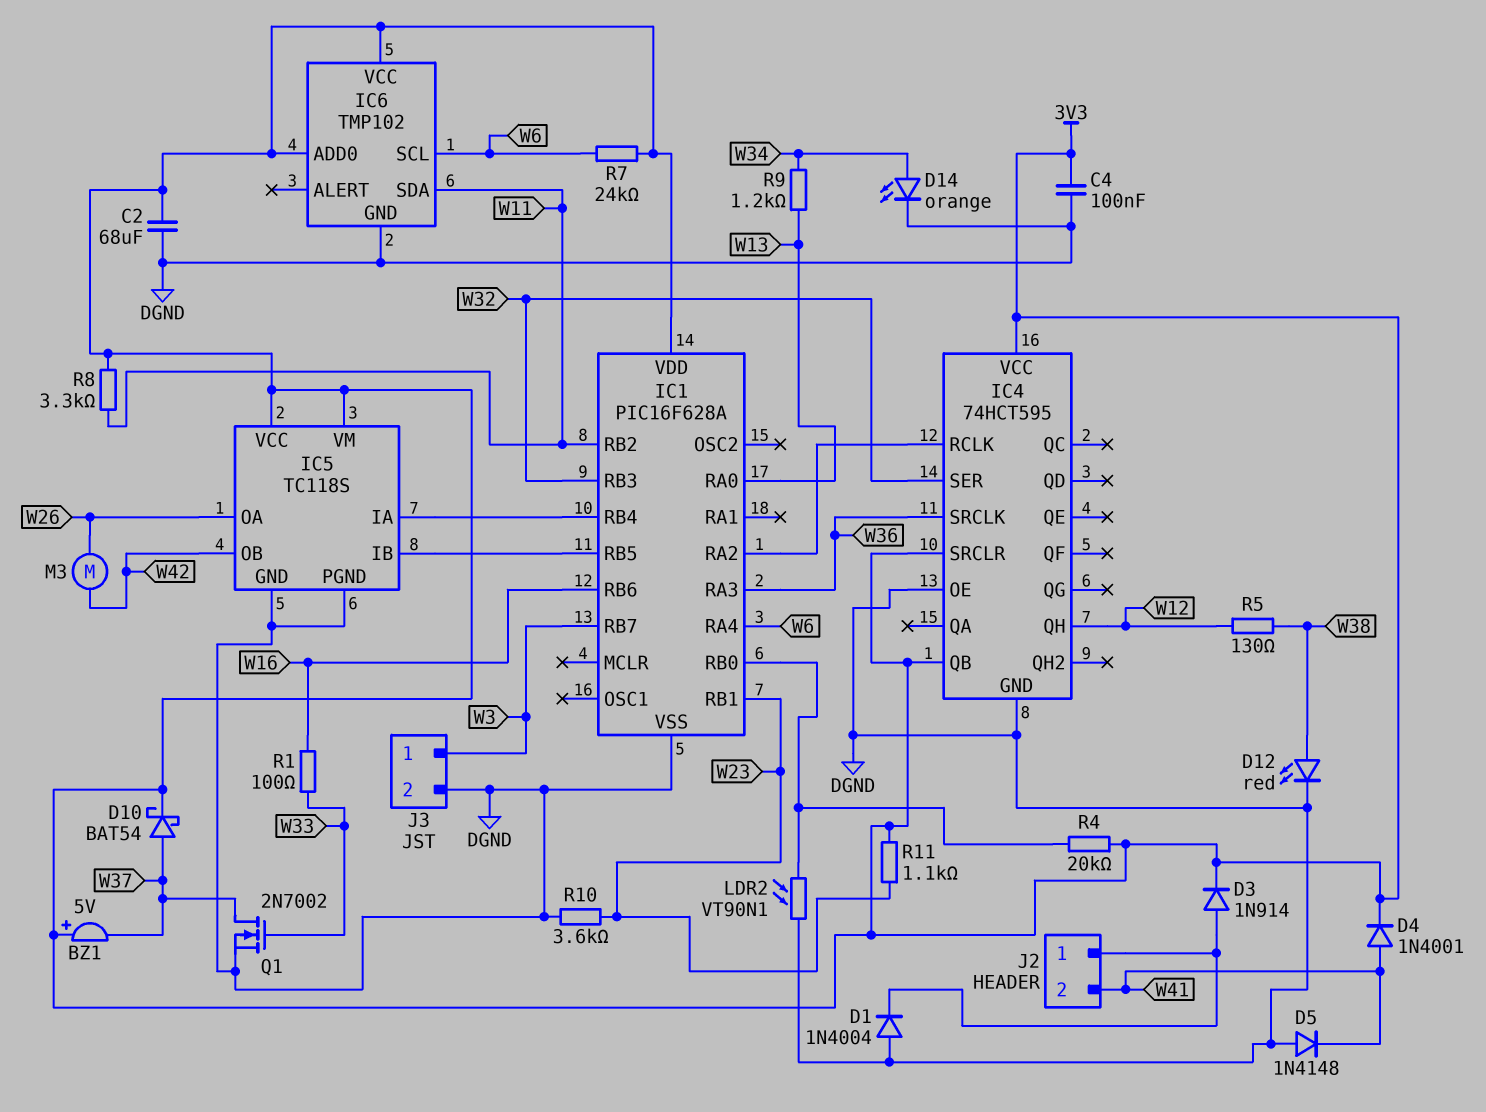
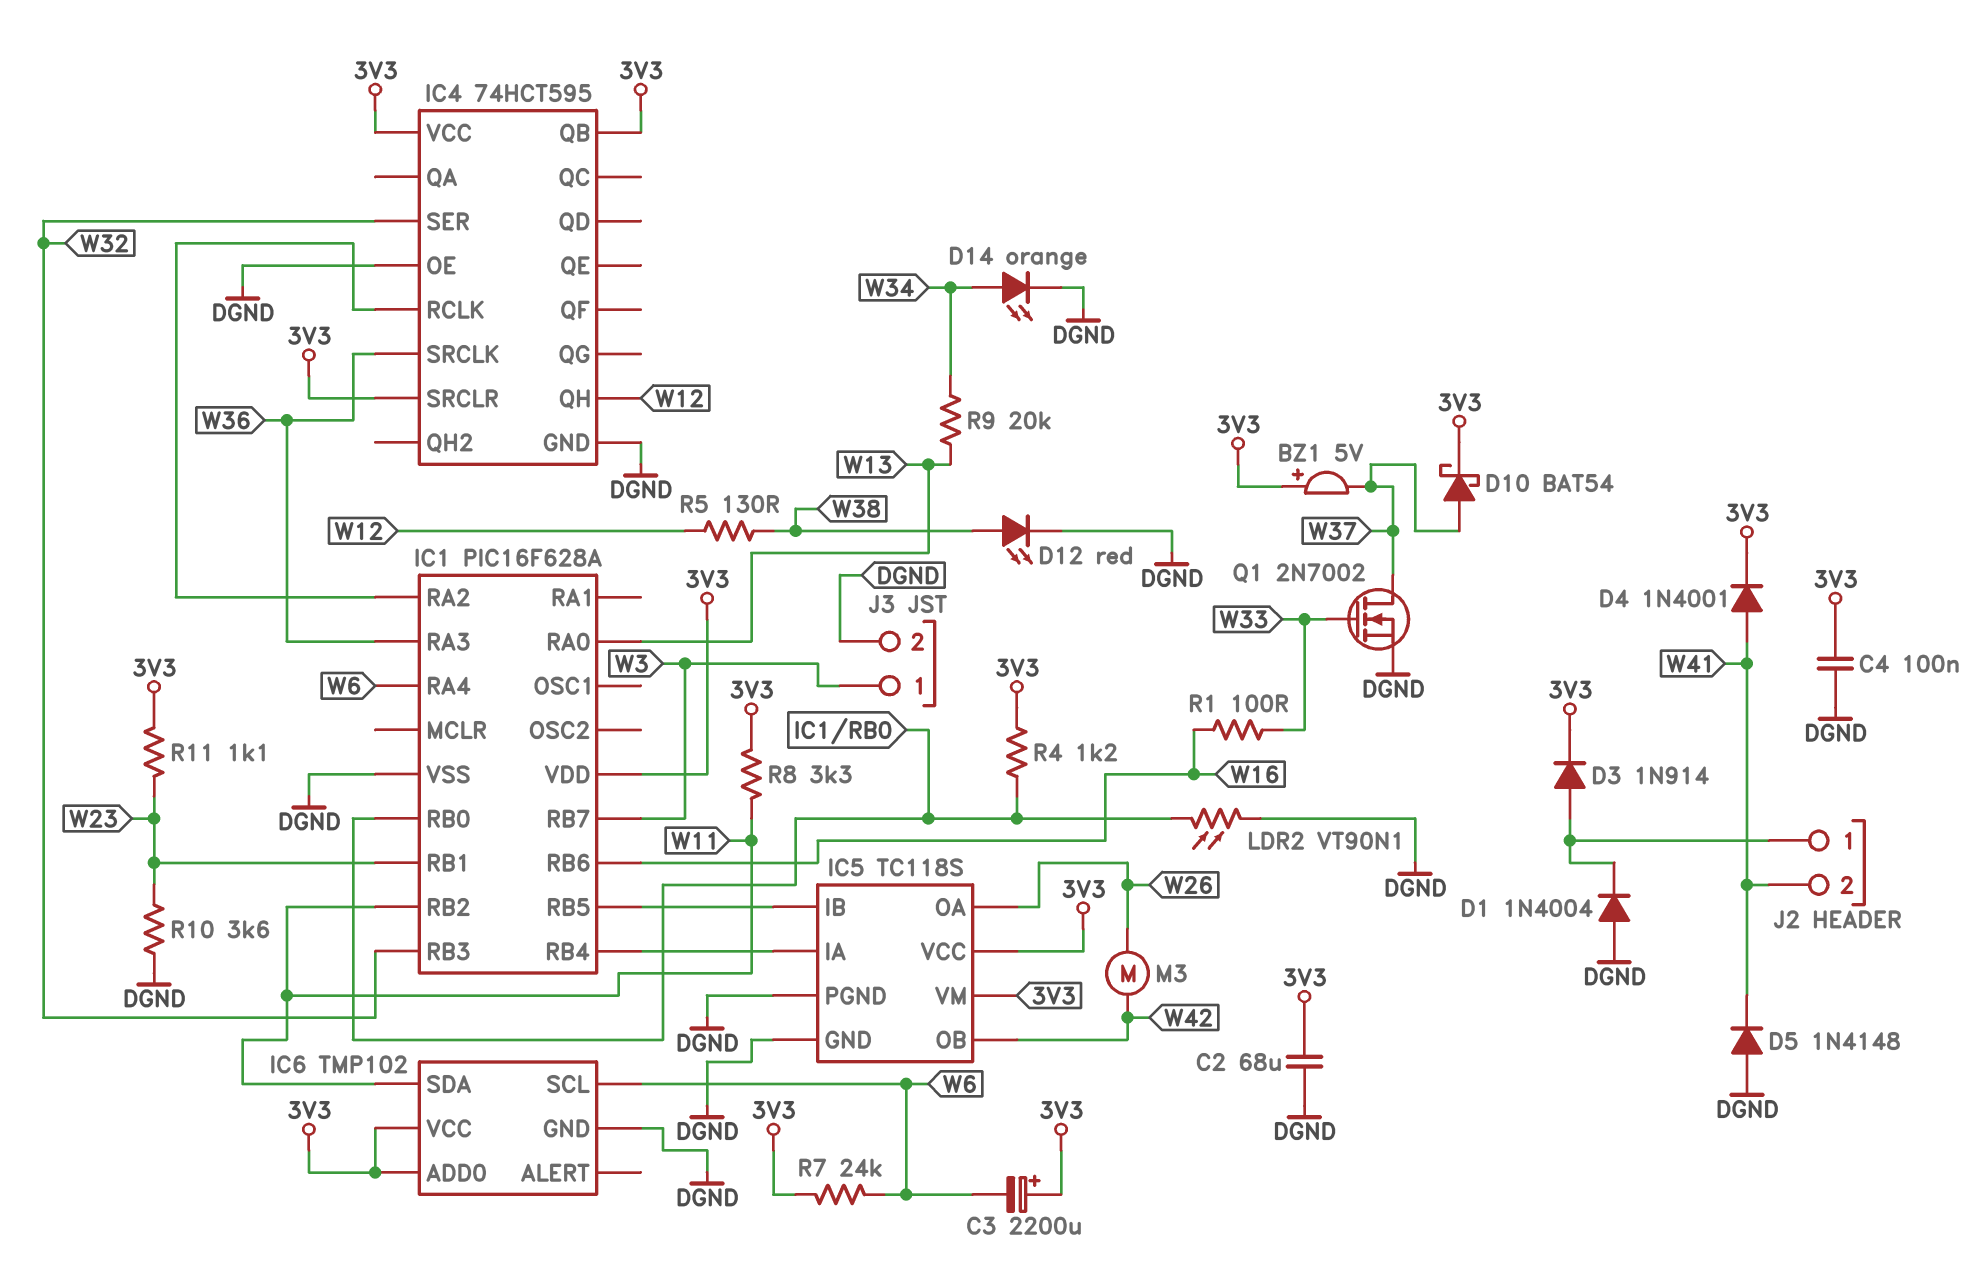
C3: none -> 2200uF (plus 3V3, minus W6)
R4: 20k (3V3, IC1/RB0) -> 1.2k (3V3, IC1/RB0)
R9: 1.2k (W13, W34) -> 20k (W13, W34)

